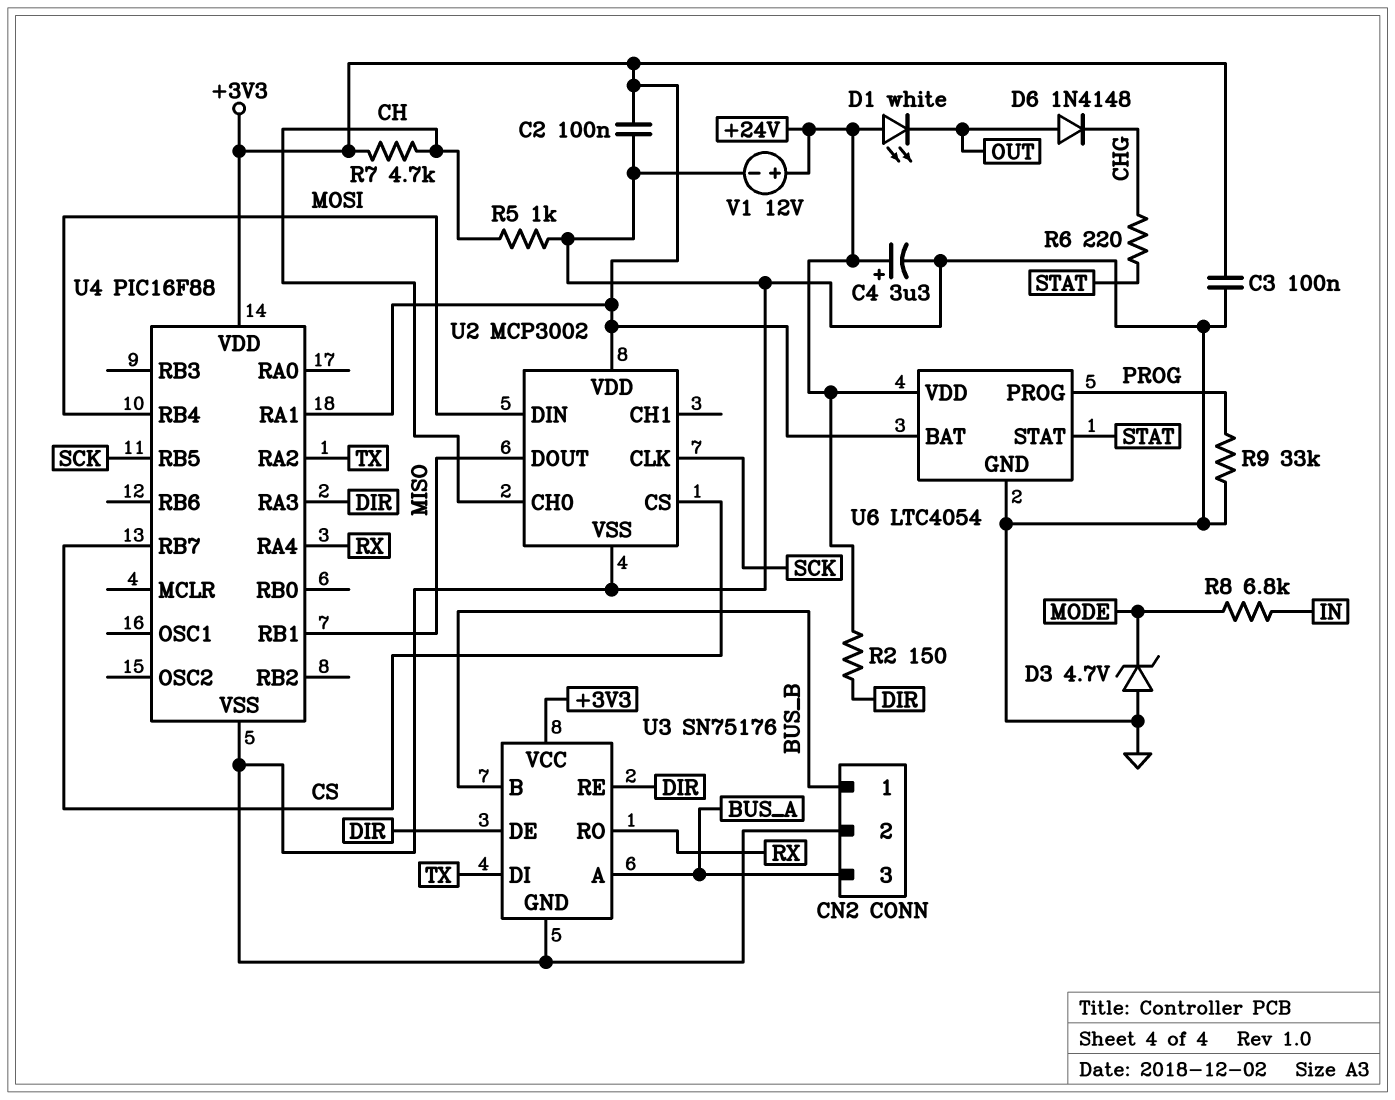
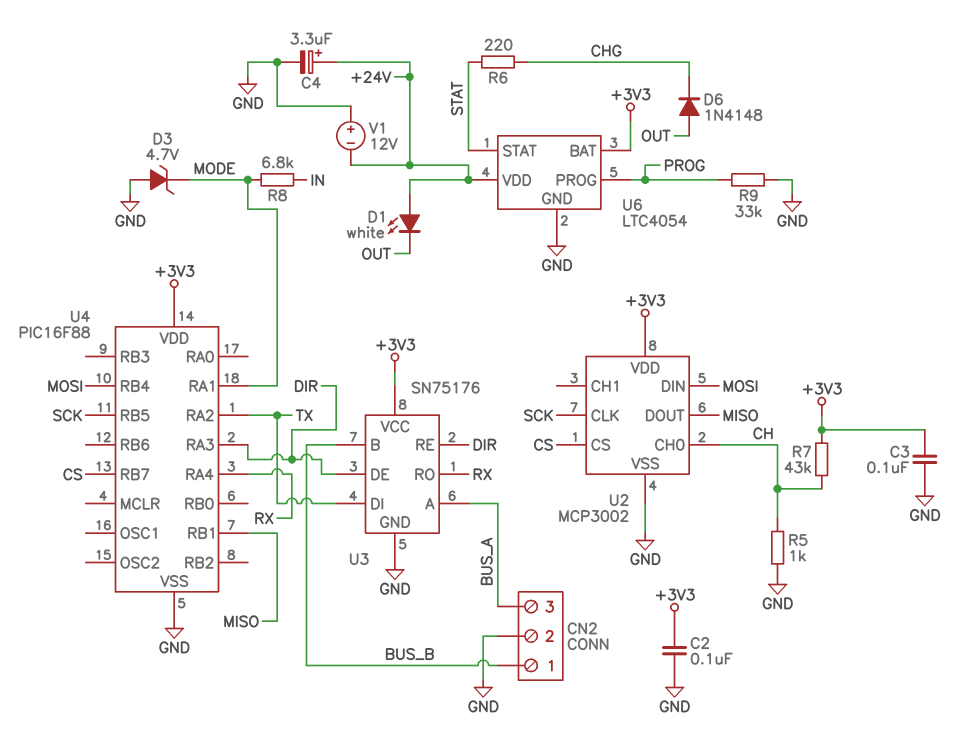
R2: 150 (+24V, DIR) -> none
R7: 4.7k (+3V3, CH) -> 43k (+3V3, CH)
U4 pin RA1: +3V3 -> MODE
V1: 12V (plus +24V, minus GND) -> 12V (plus GND, minus +24V)

